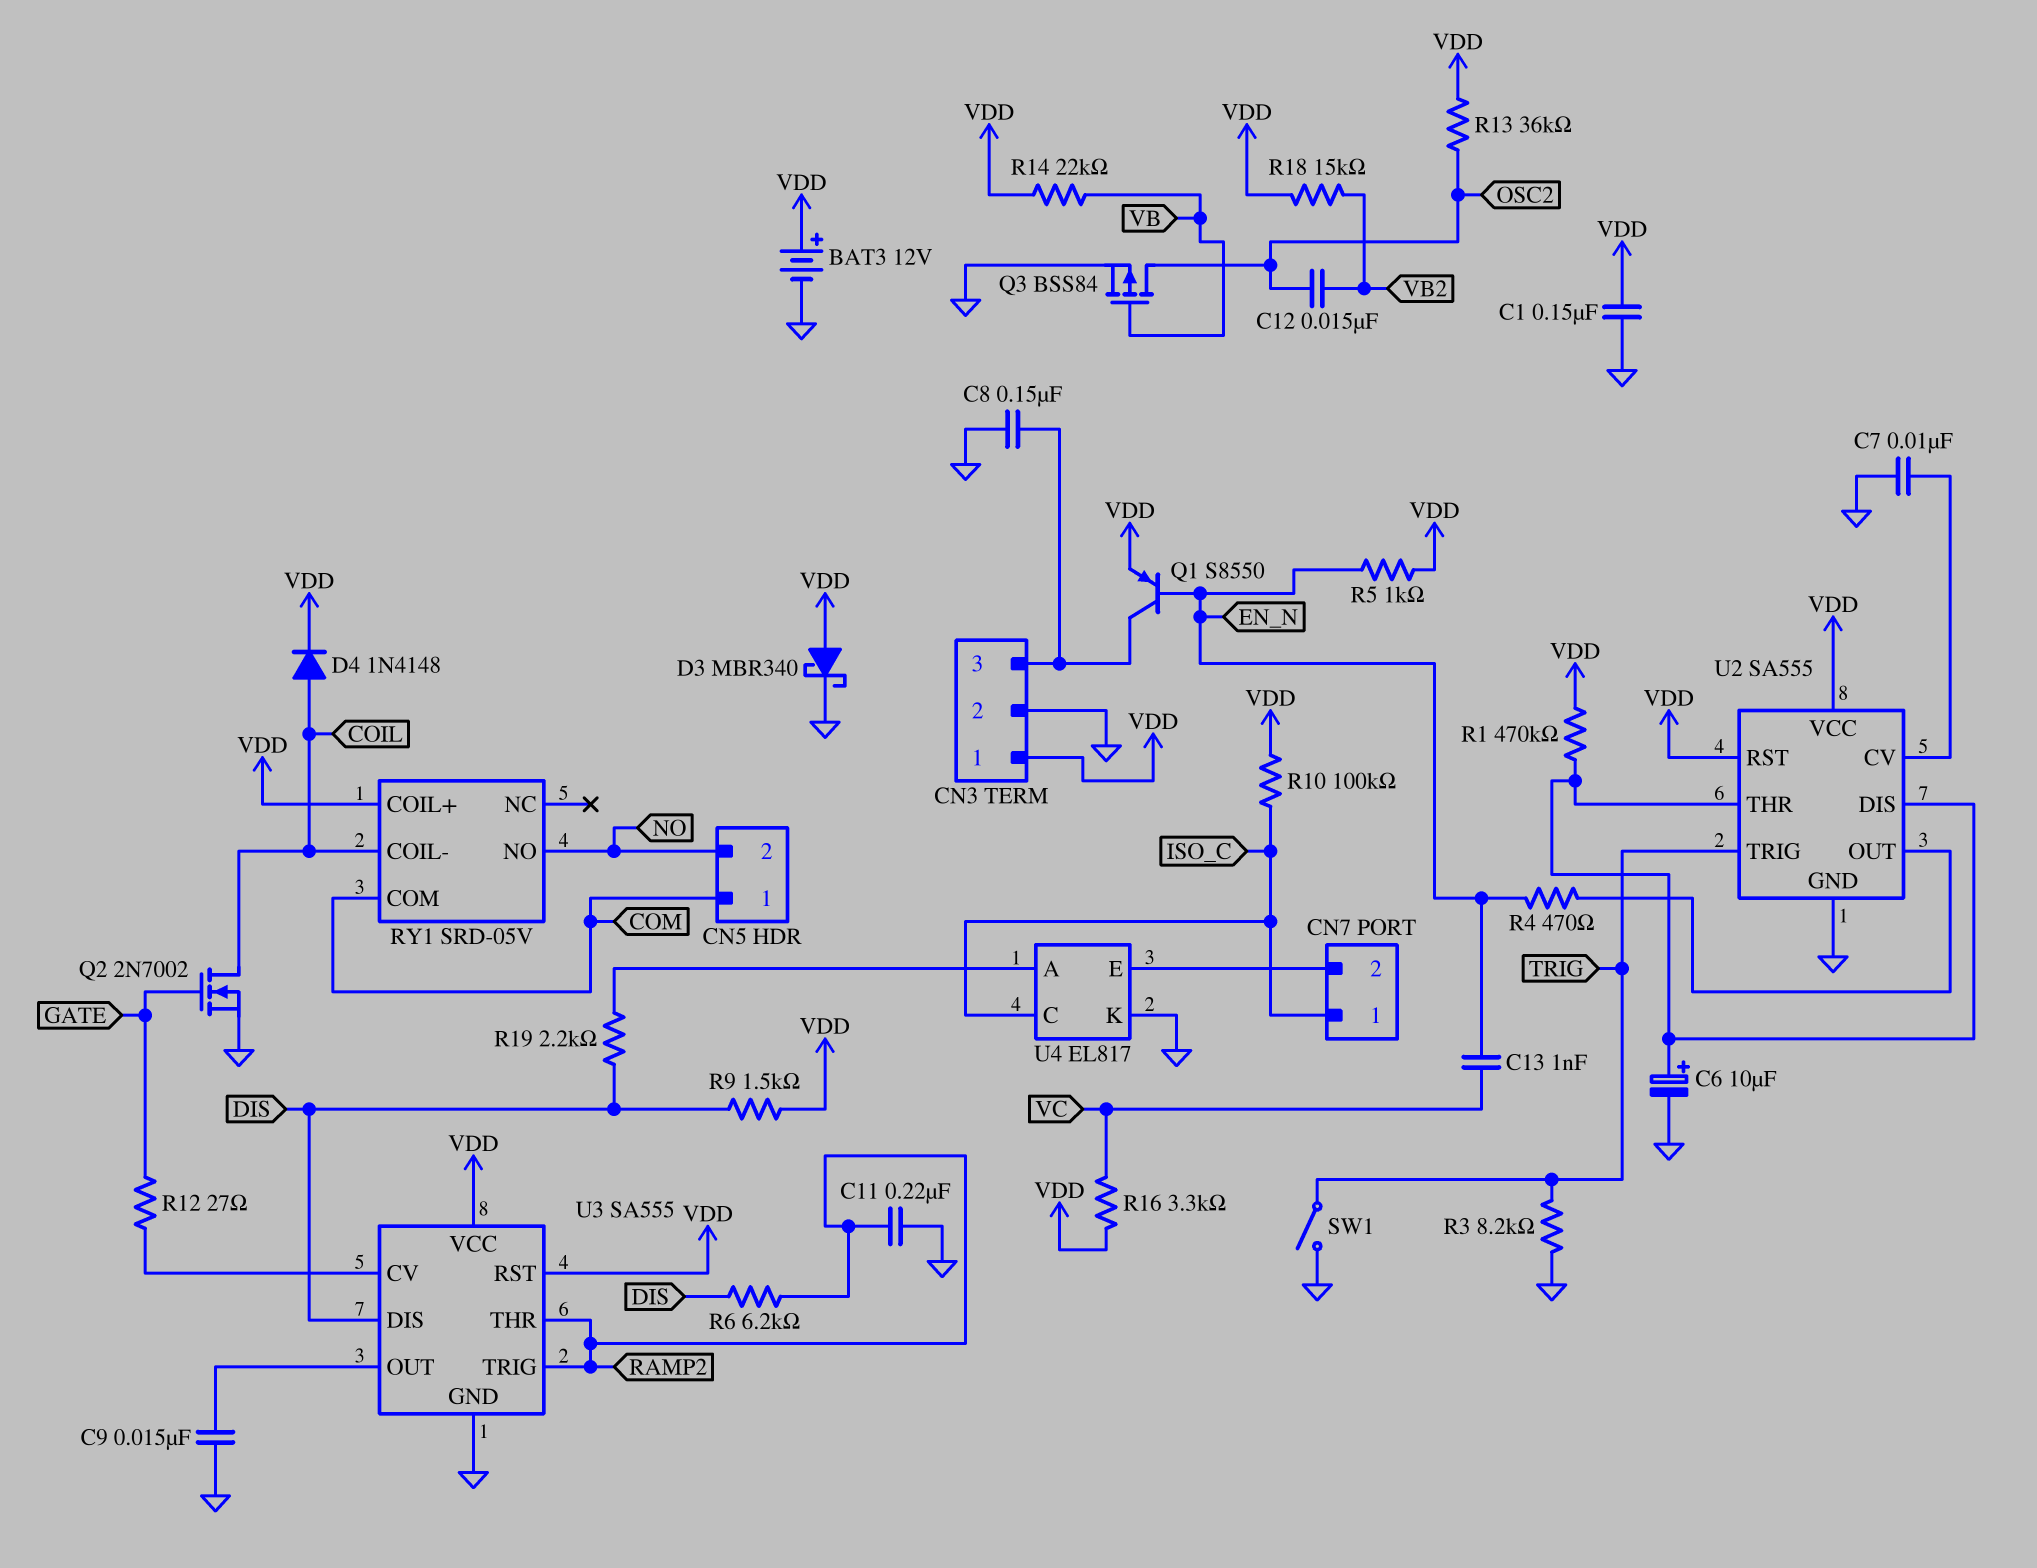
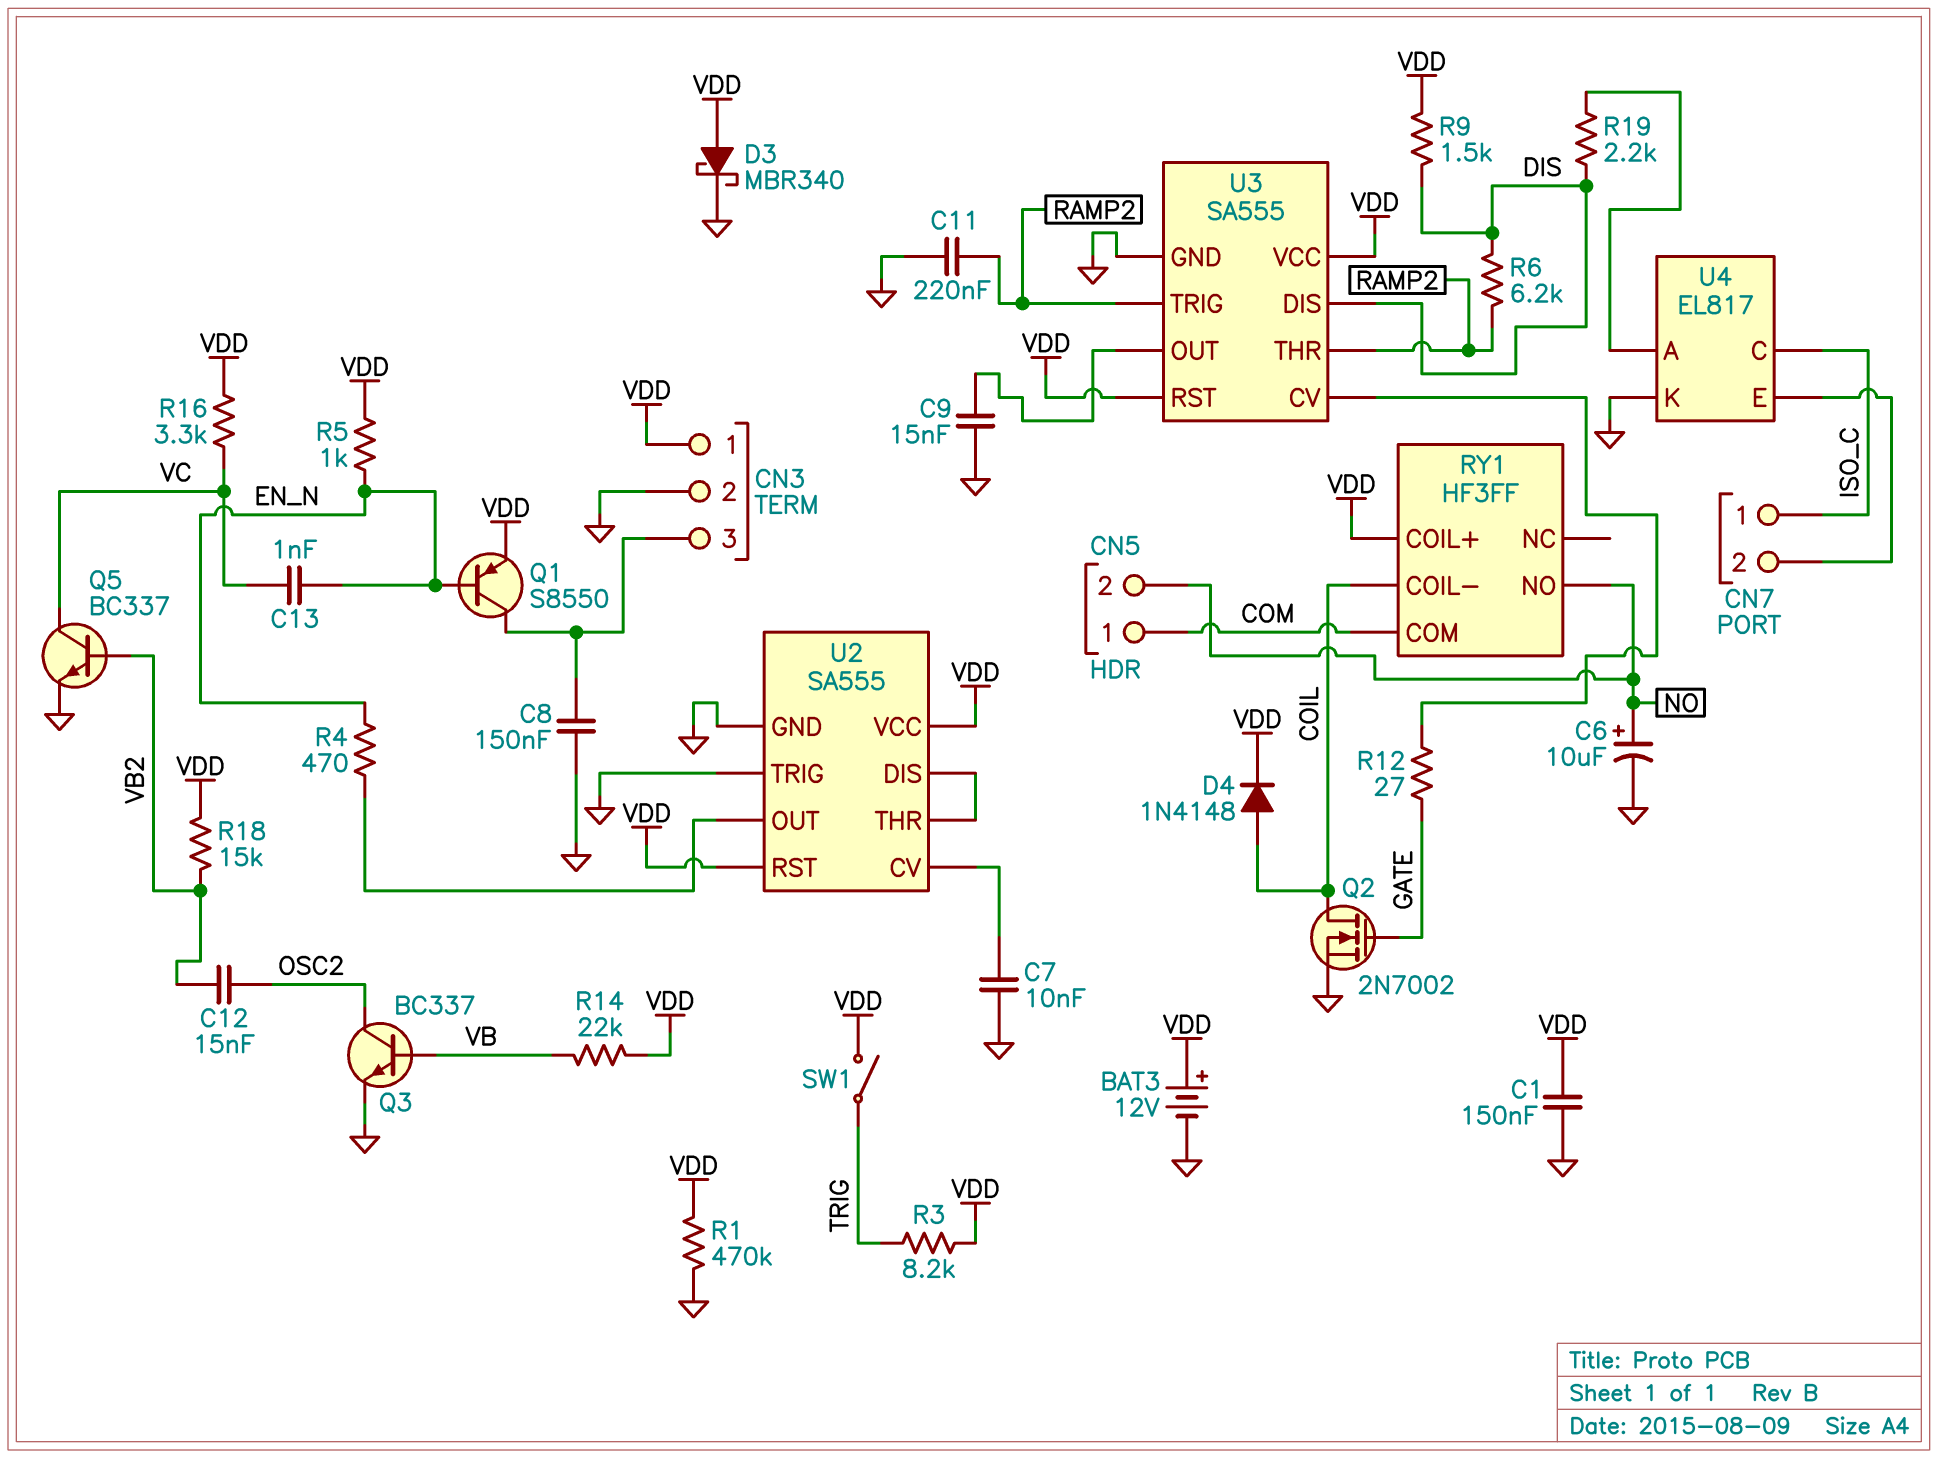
C6: 10uF (plus U2/DIS, minus GND) -> 10uF (plus NO, minus GND)
Q3: PMOS BSS84 (G VB, D OSC2, S GND) -> NPN BC337 (B VB, C OSC2, E GND)
Q5: none -> NPN BC337 (B VB2, C VC, E GND)
R1: 470k (U2/DIS, VDD) -> 470k (GND, VDD)
R3: 8.2k (GND, TRIG) -> 8.2k (TRIG, VDD)
R10: 100k (ISO_C, VDD) -> none
R13: 36k (OSC2, VDD) -> none
RY1: SRD-05V -> HF3FF
SW1: switch (GND, TRIG) -> switch (TRIG, VDD)
U2 pin TRIG: TRIG -> GND

